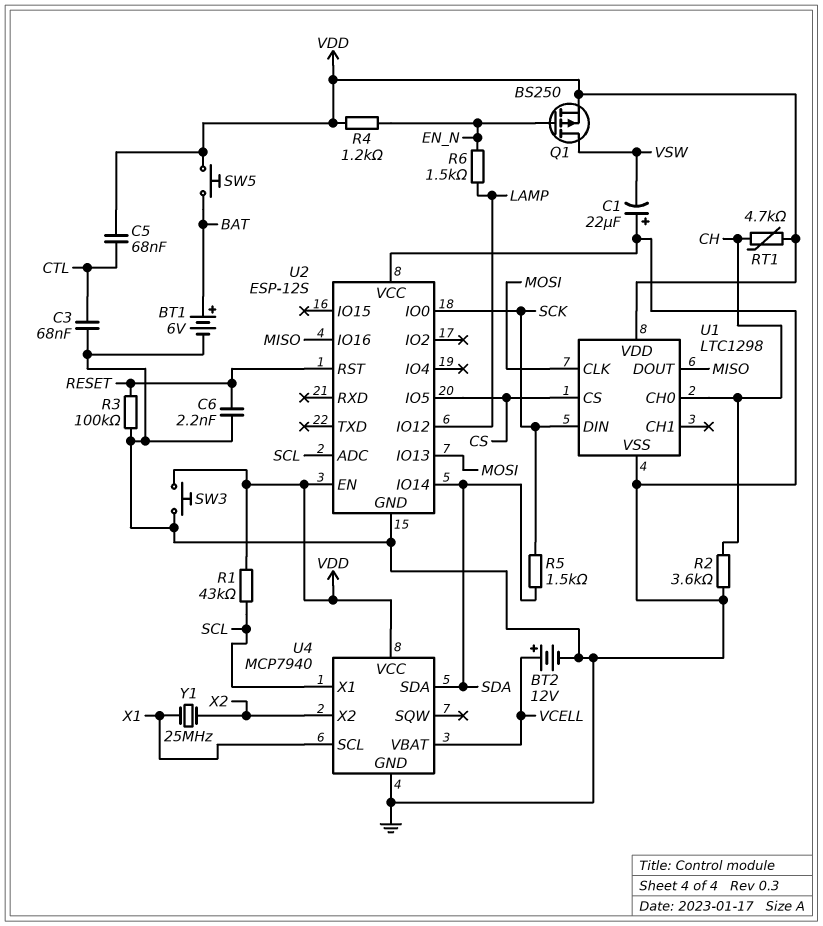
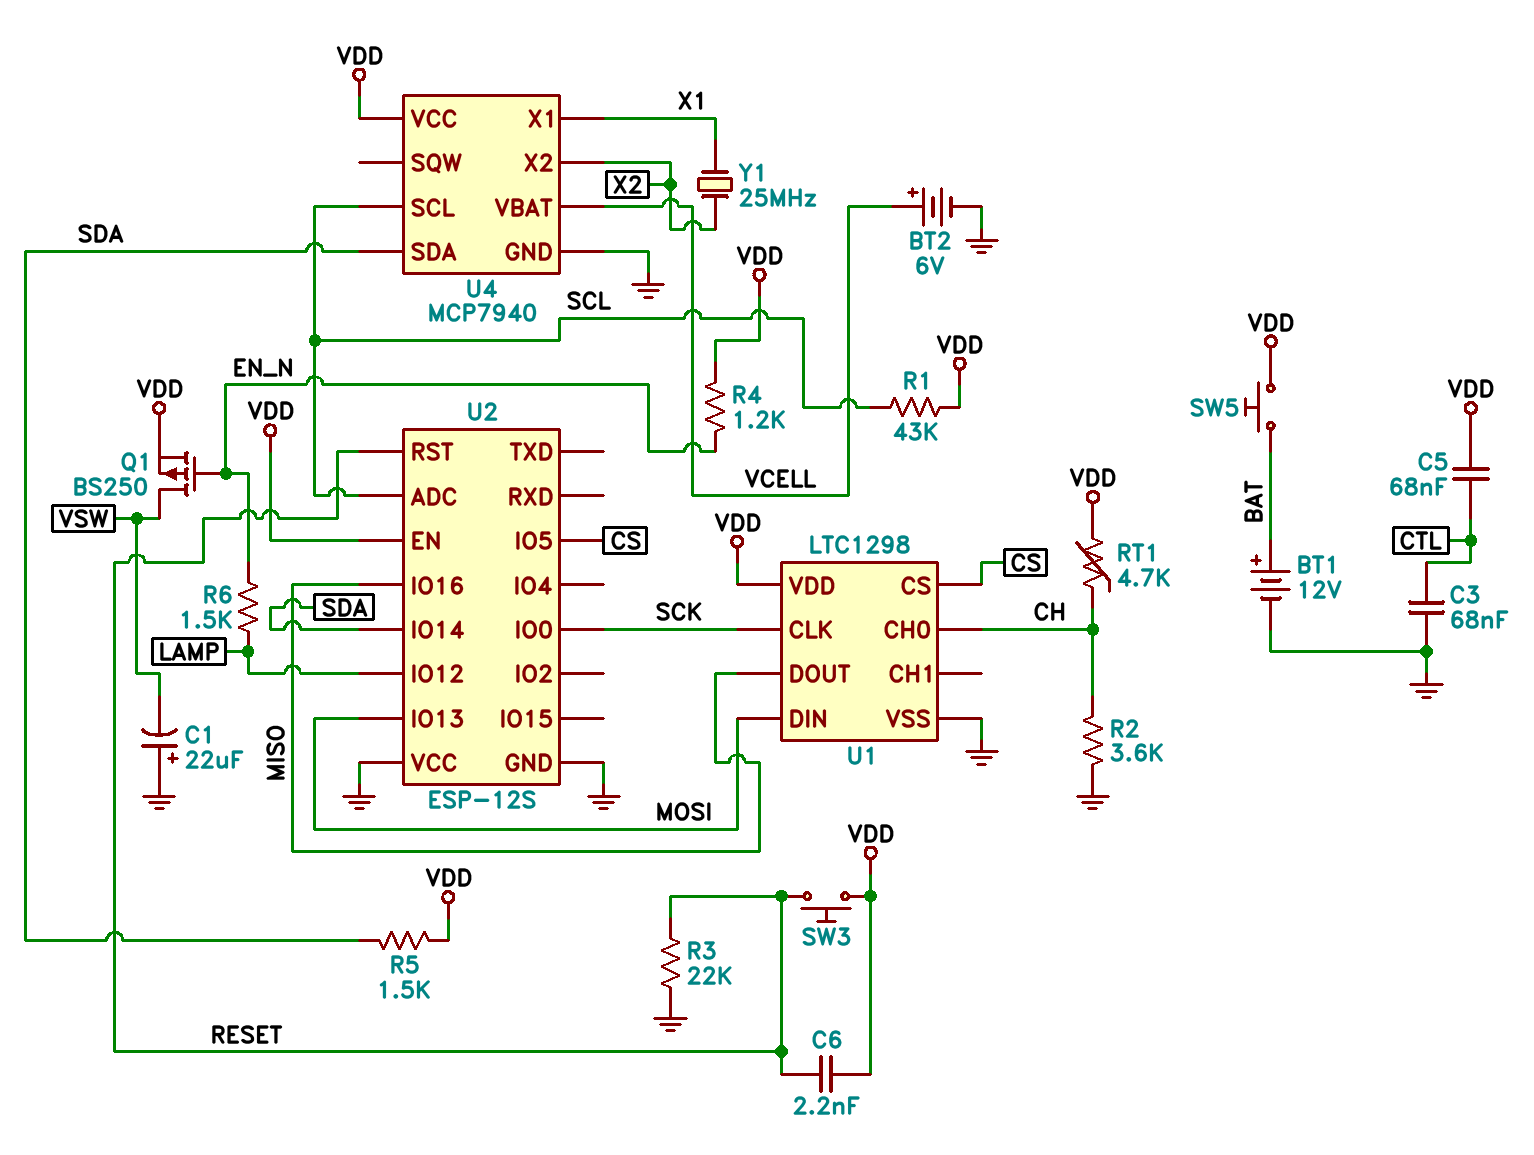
BT1: 6V (plus BAT, minus GND) -> 12V (plus BAT, minus GND)
BT2: 12V (plus VCELL, minus GND) -> 6V (plus VCELL, minus GND)
C6: 2.2nF (GND, RESET) -> 2.2nF (RESET, VDD)
R3: 100k (GND, RESET) -> 22k (GND, RESET)
R5: 1.5k (SCK, SDA) -> 1.5k (SDA, VDD)
SW3: button (GND, VDD) -> button (RESET, VDD)
U1 pin CLK: MOSI -> SCK
U1 pin DIN: SCK -> MOSI
U4 pin SCL: X1 -> SCL
U4 pin X1: SCL -> X1

